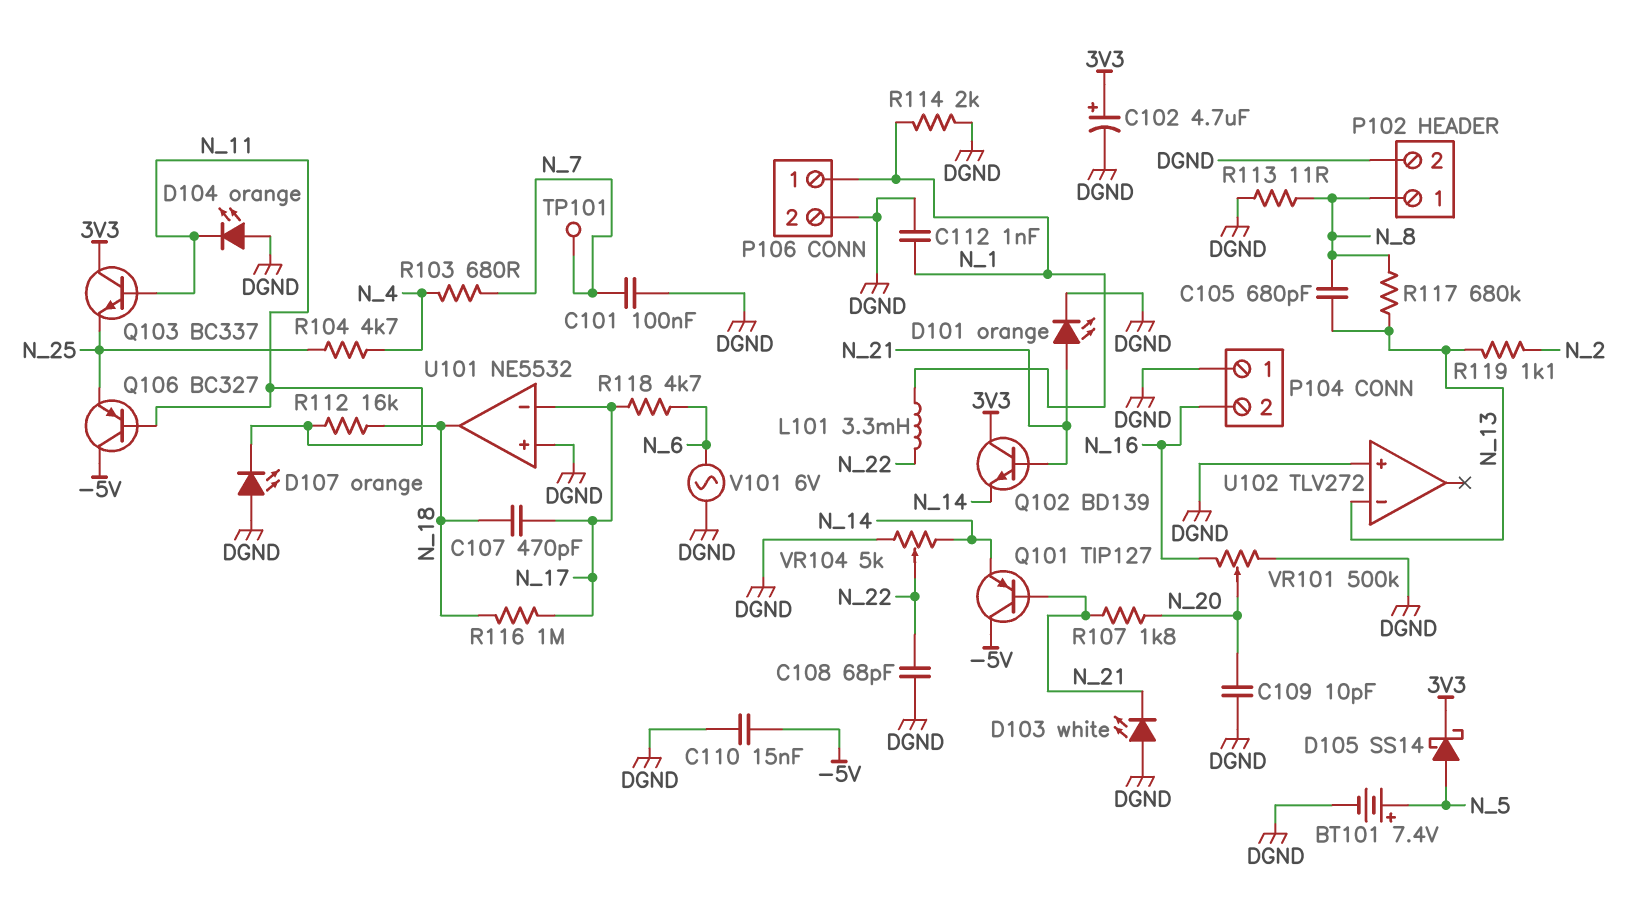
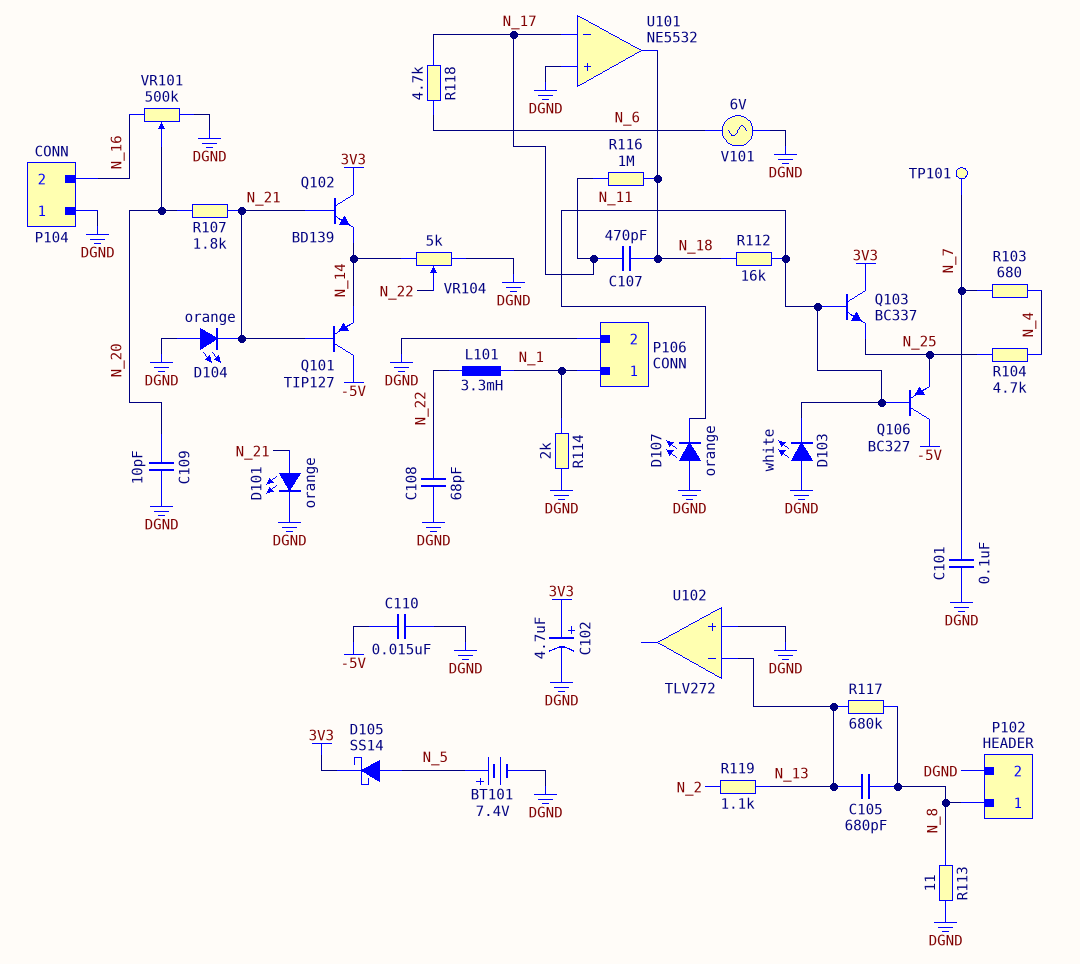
C112: 1nF (DGND, N_1) -> none
D103: LED white (A DGND, K N_21) -> LED white (A DGND, K N_11)
D104: LED orange (A DGND, K N_11) -> LED orange (A DGND, K N_21)

